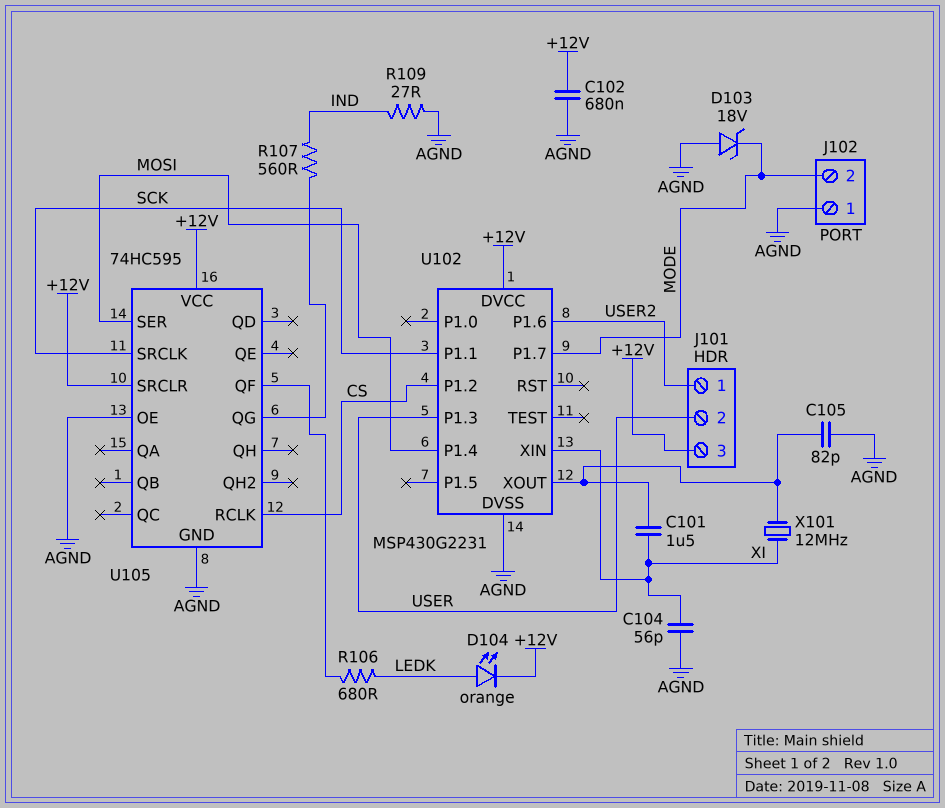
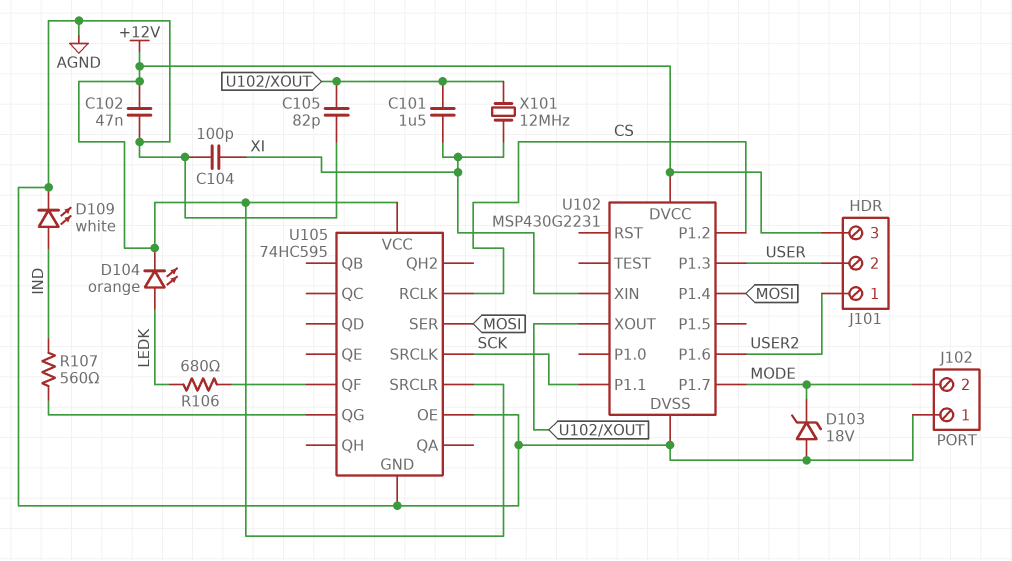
C102: 680nF (+12V, AGND) -> 47nF (+12V, AGND)
C104: 56pF (AGND, XI) -> 100pF (AGND, XI)
D109: none -> LED white (A IND, K AGND)
R109: 27 (AGND, IND) -> none

